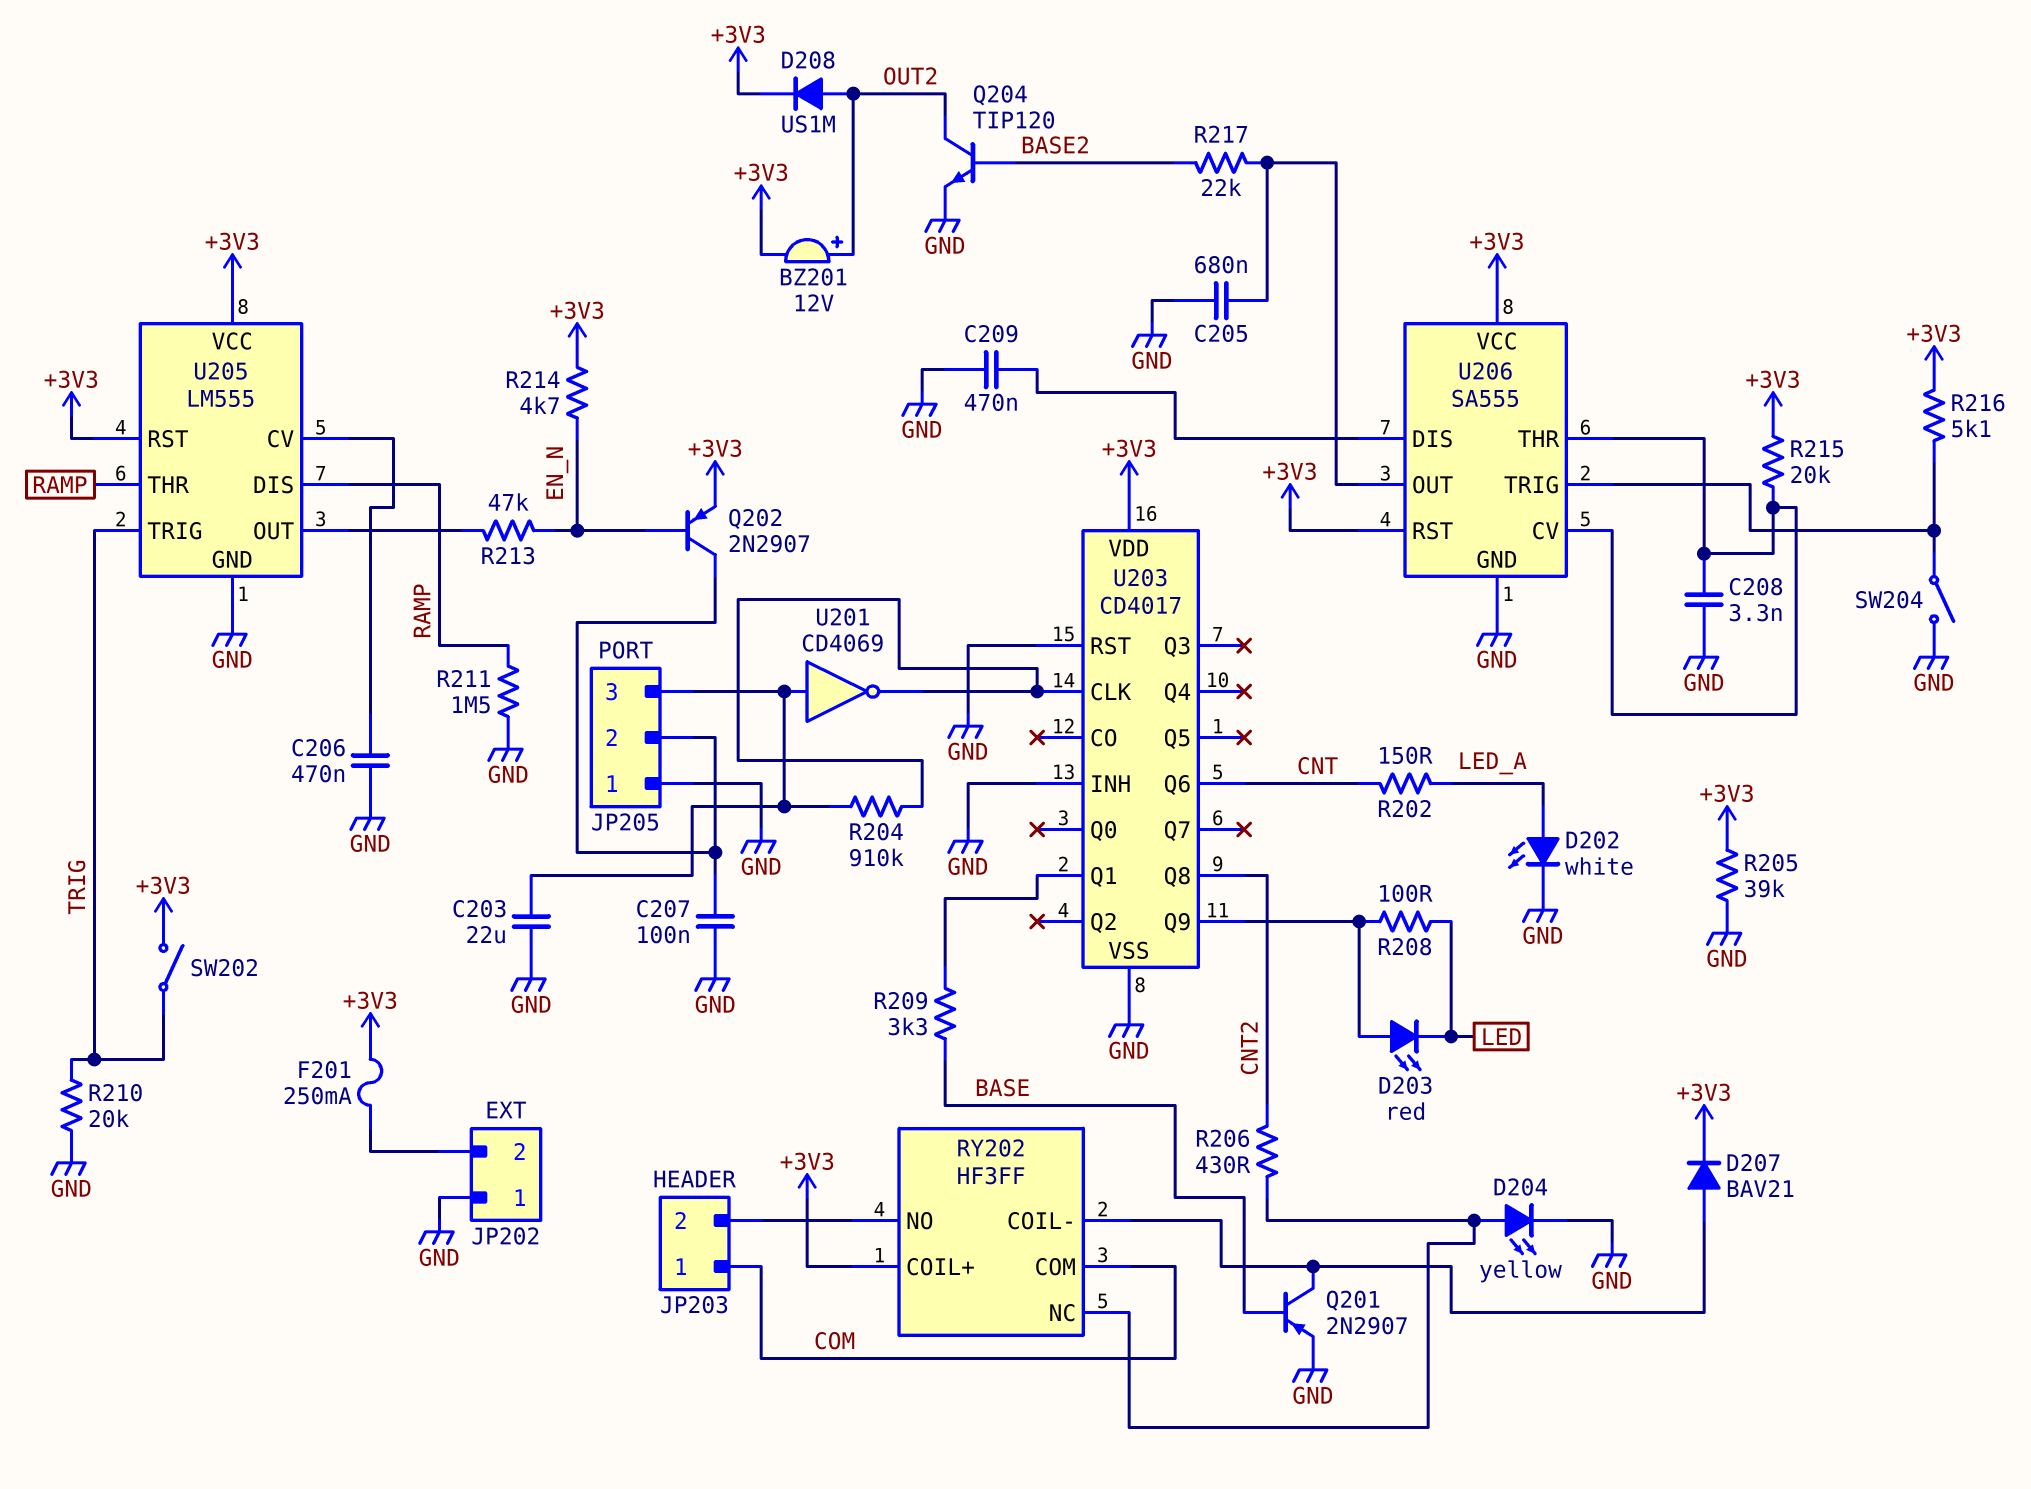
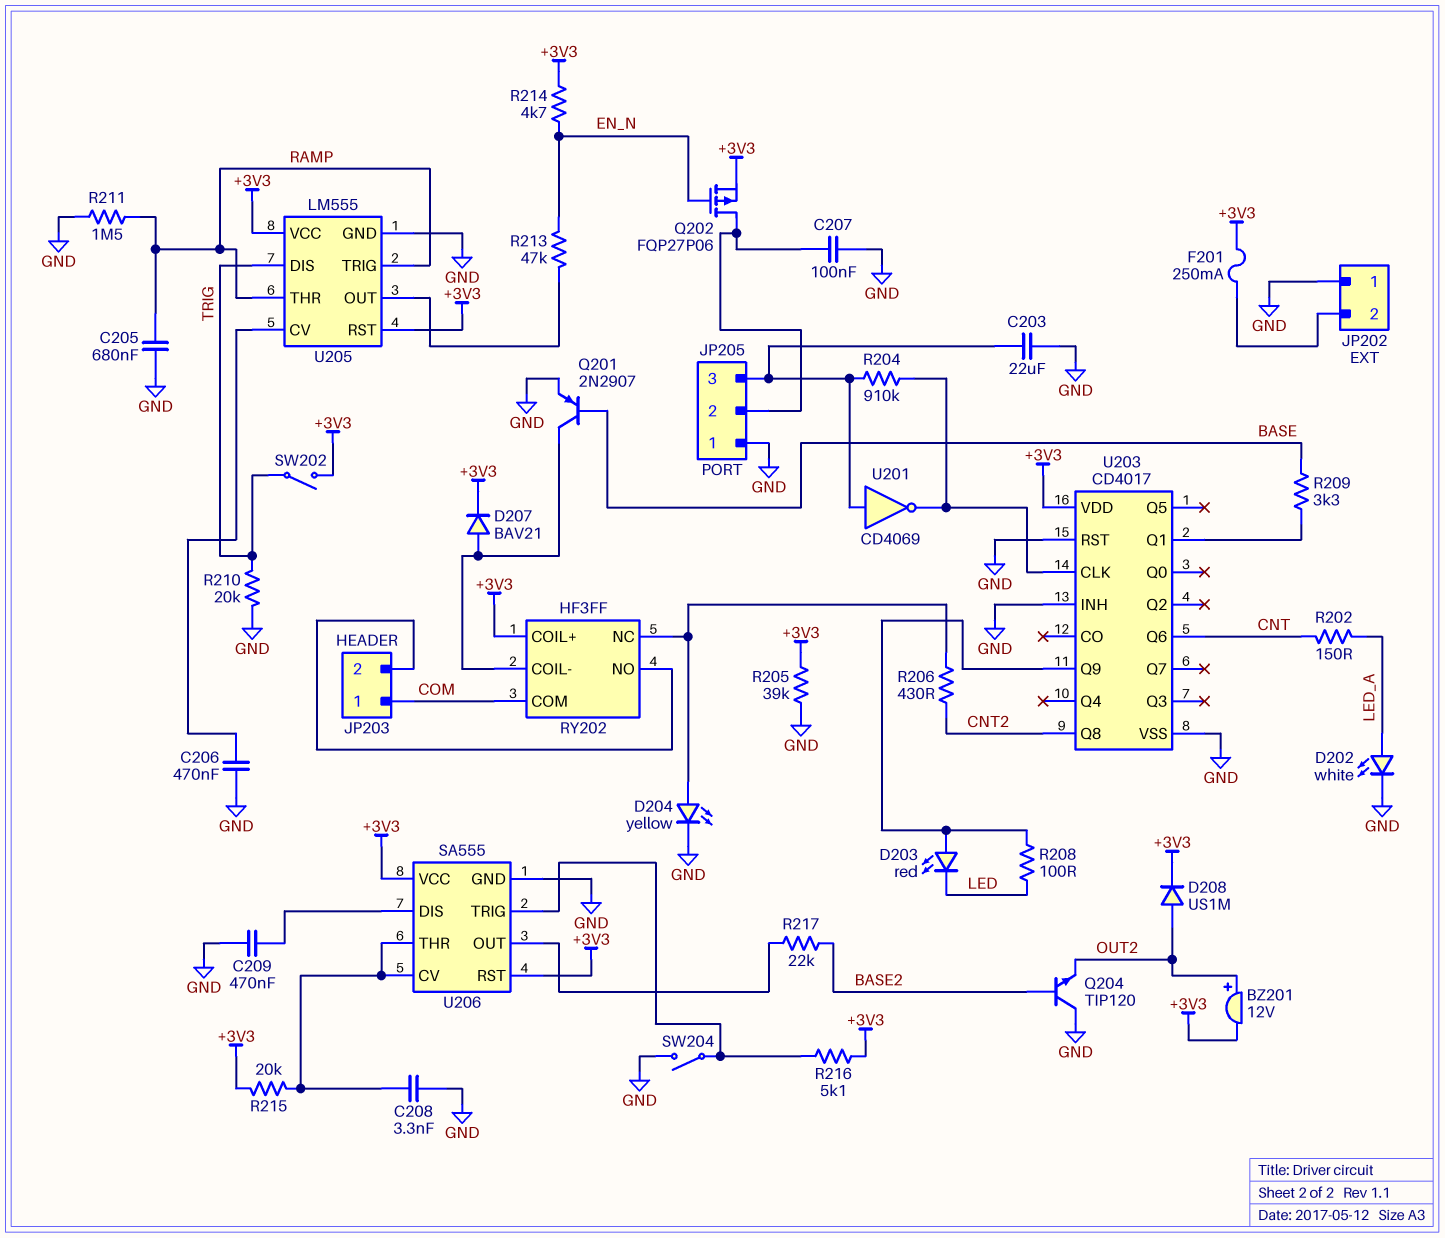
C205: 680nF (GND, U206/OUT) -> 680nF (GND, RAMP)
Q202: PNP 2N2907 (B EN_N, C JP205/2, E +3V3) -> PMOS FQP27P06 (G EN_N, D JP205/2, S +3V3)
Q204: NPN TIP120 (B BASE2, C OUT2, E GND) -> NPN TIP120 (B BASE2, C GND, E OUT2)
U205 pin DIS: RAMP -> TRIG
U205 pin TRIG: TRIG -> RAMP

